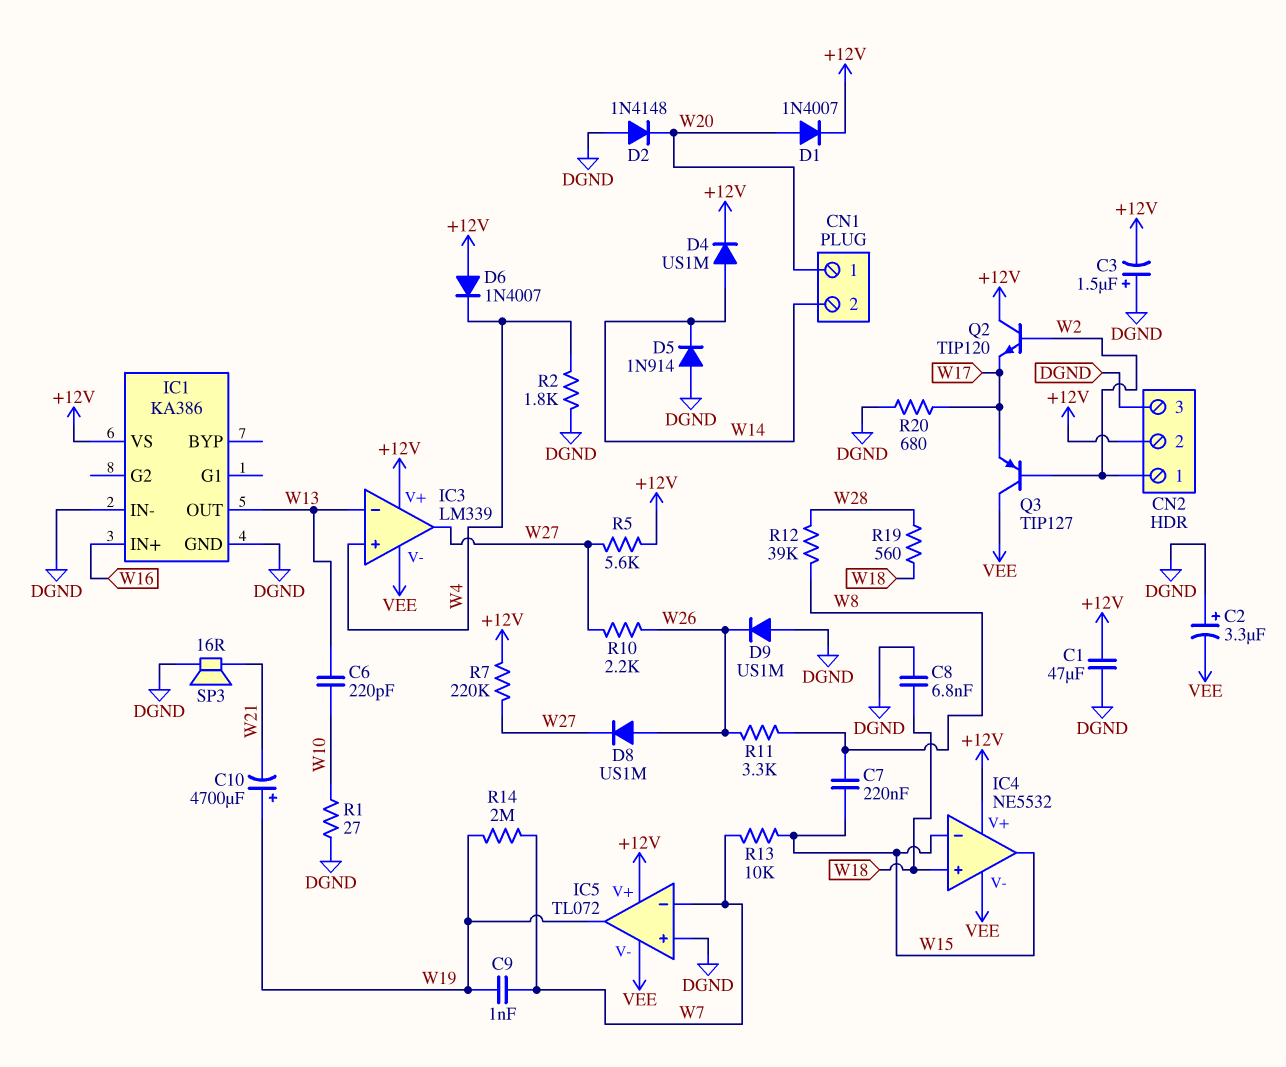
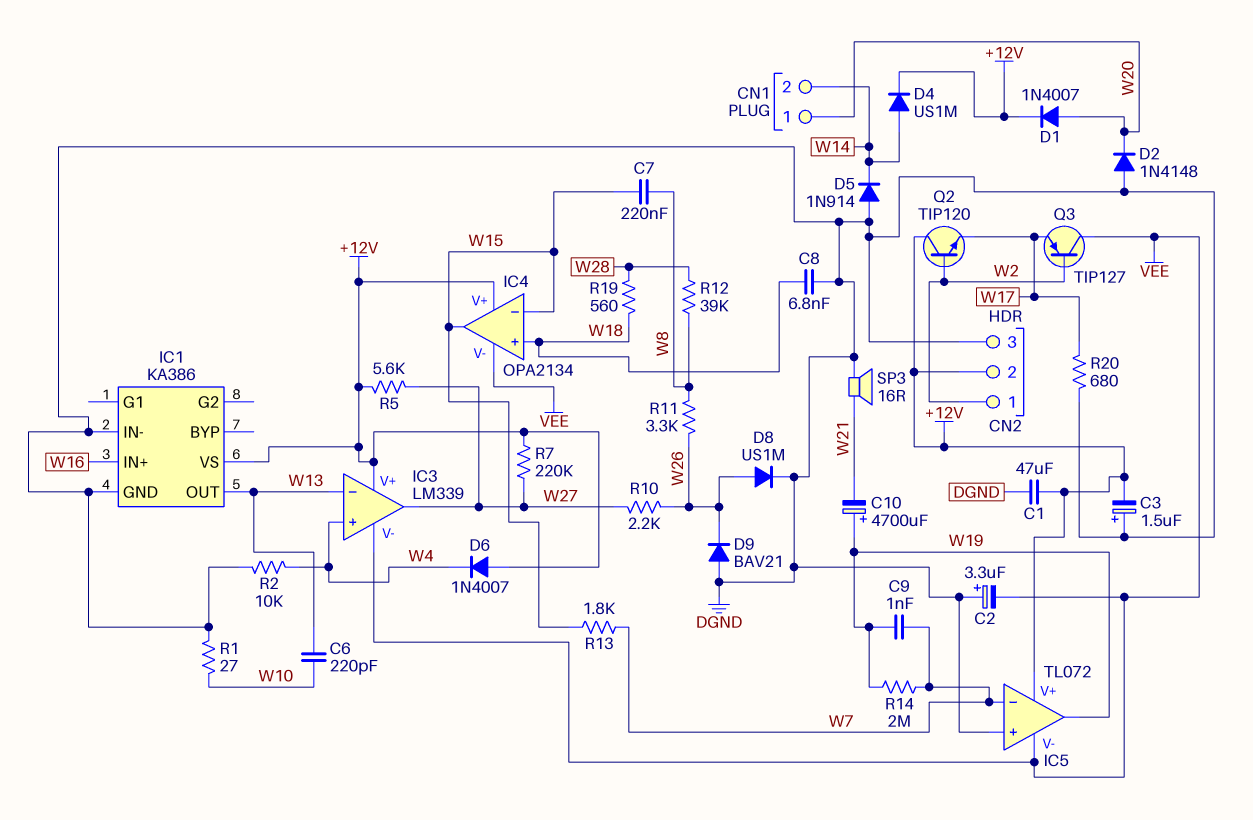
D8: diode US1M (A W26, K W27) -> diode US1M (A W26, K DGND)
D9: diode US1M (A DGND, K W26) -> diode BAV21 (A DGND, K W26)
IC4: NE5532 -> OPA2134
R2: 1.8k (DGND, W4) -> 10k (DGND, W4)
R13: 10k (W7, W15) -> 1.8k (W7, W15)

